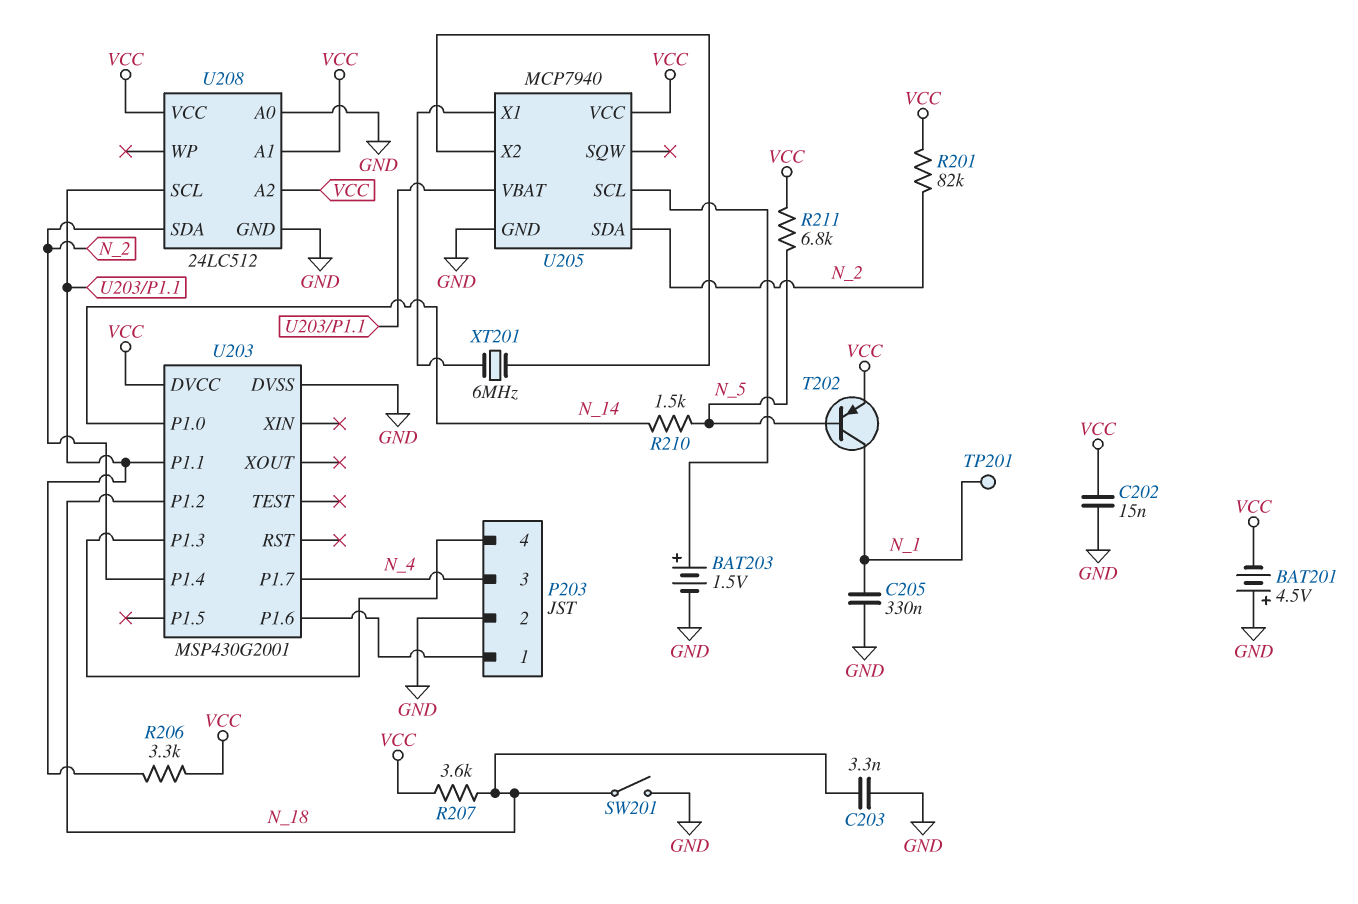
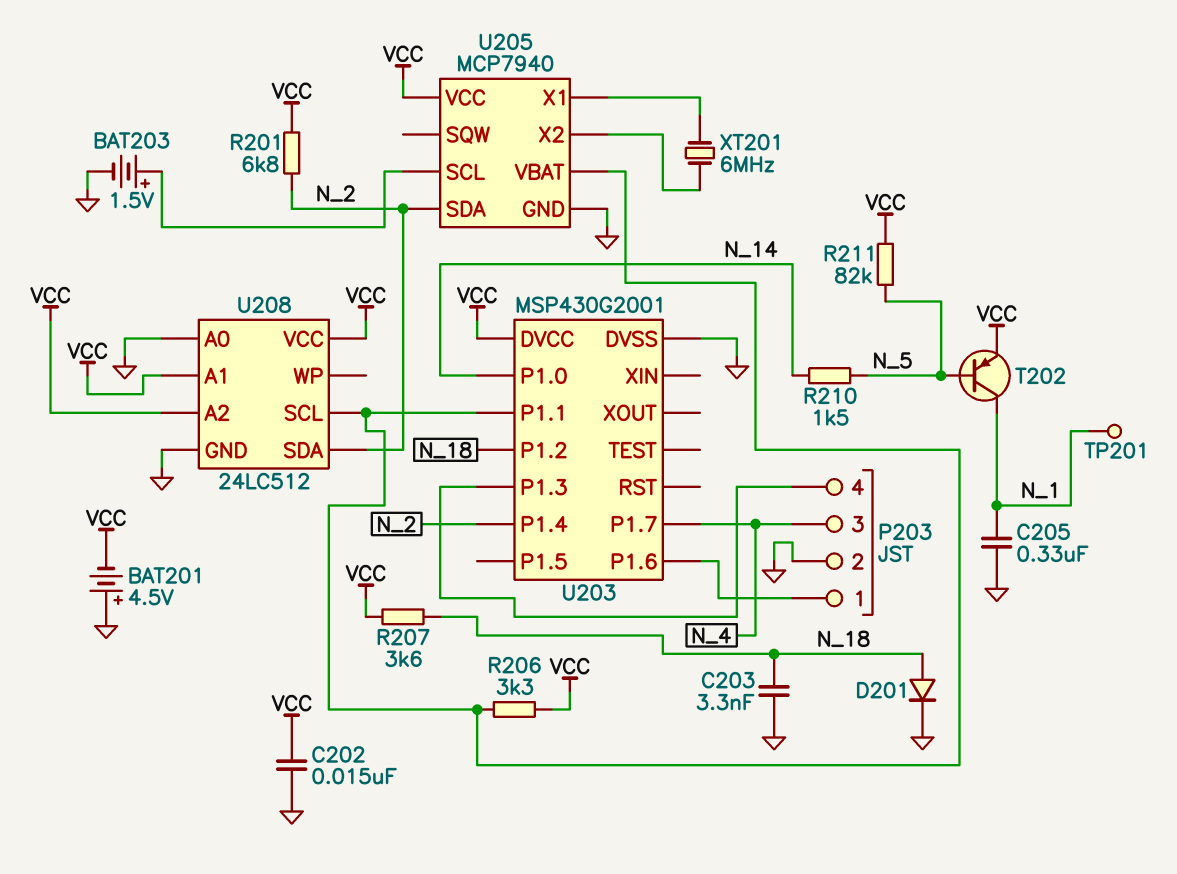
D201: none -> diode (A N_18, K GND)
R201: 82k (N_2, VCC) -> 6.8k (N_2, VCC)
R211: 6.8k (N_5, VCC) -> 82k (N_5, VCC)
SW201: switch (GND, N_18) -> none

